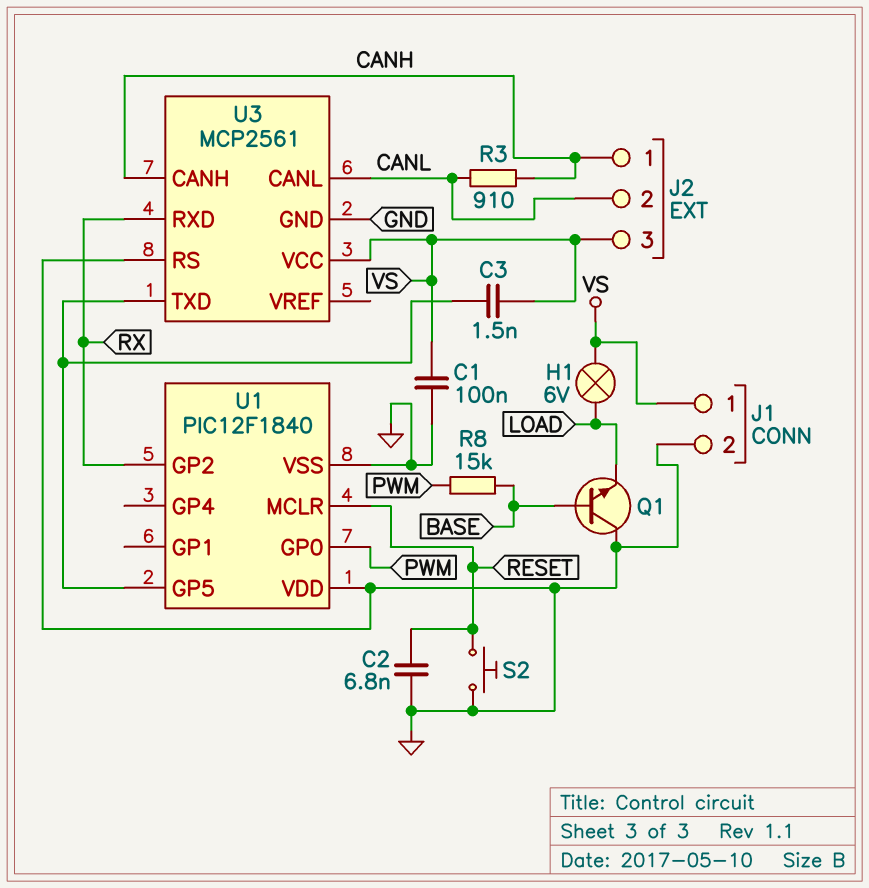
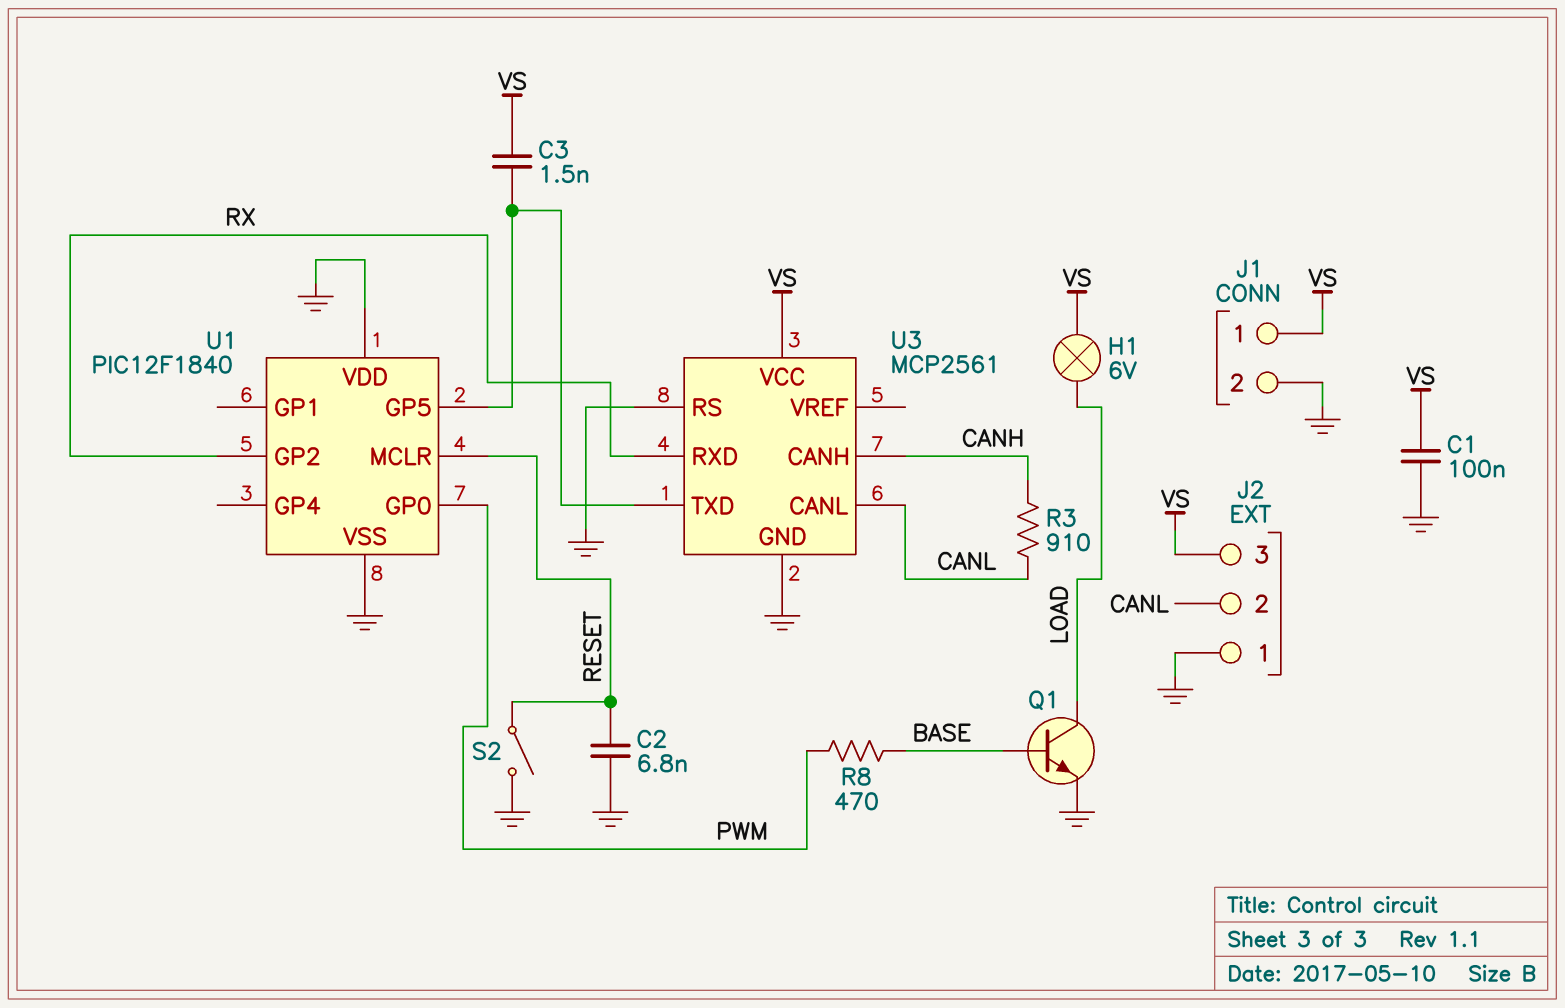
J2 pin 1: CANH -> GND
Q1: NPN (B BASE, C GND, E LOAD) -> NPN (B BASE, C LOAD, E GND)
R8: 15k (BASE, PWM) -> 470 (BASE, PWM)
S2: button (GND, RESET) -> switch (GND, RESET)

